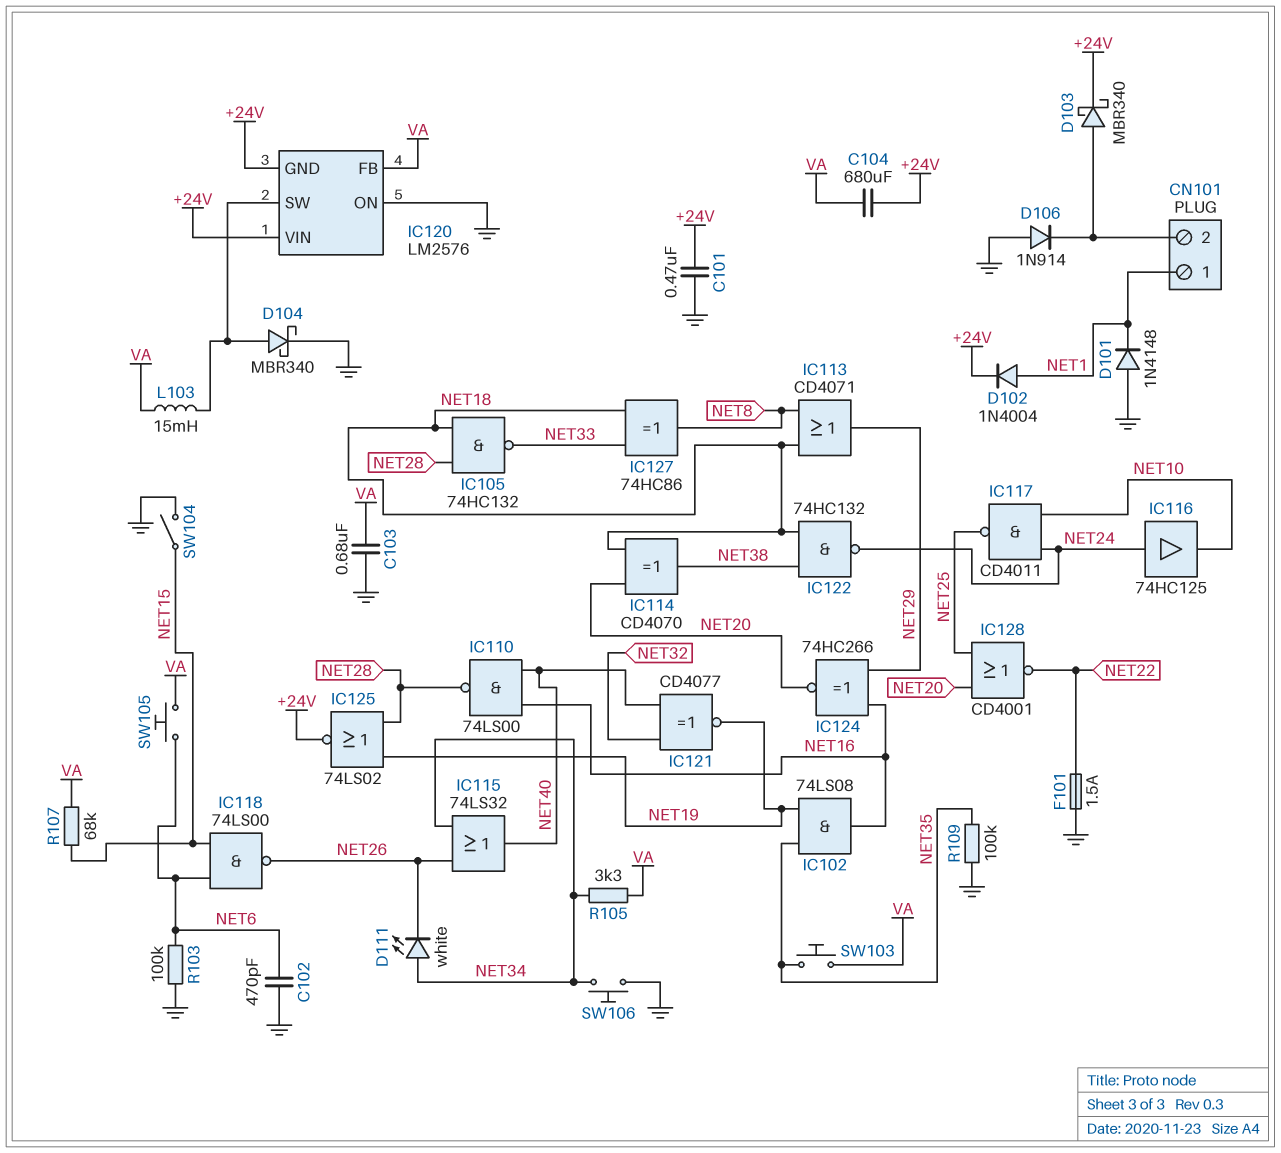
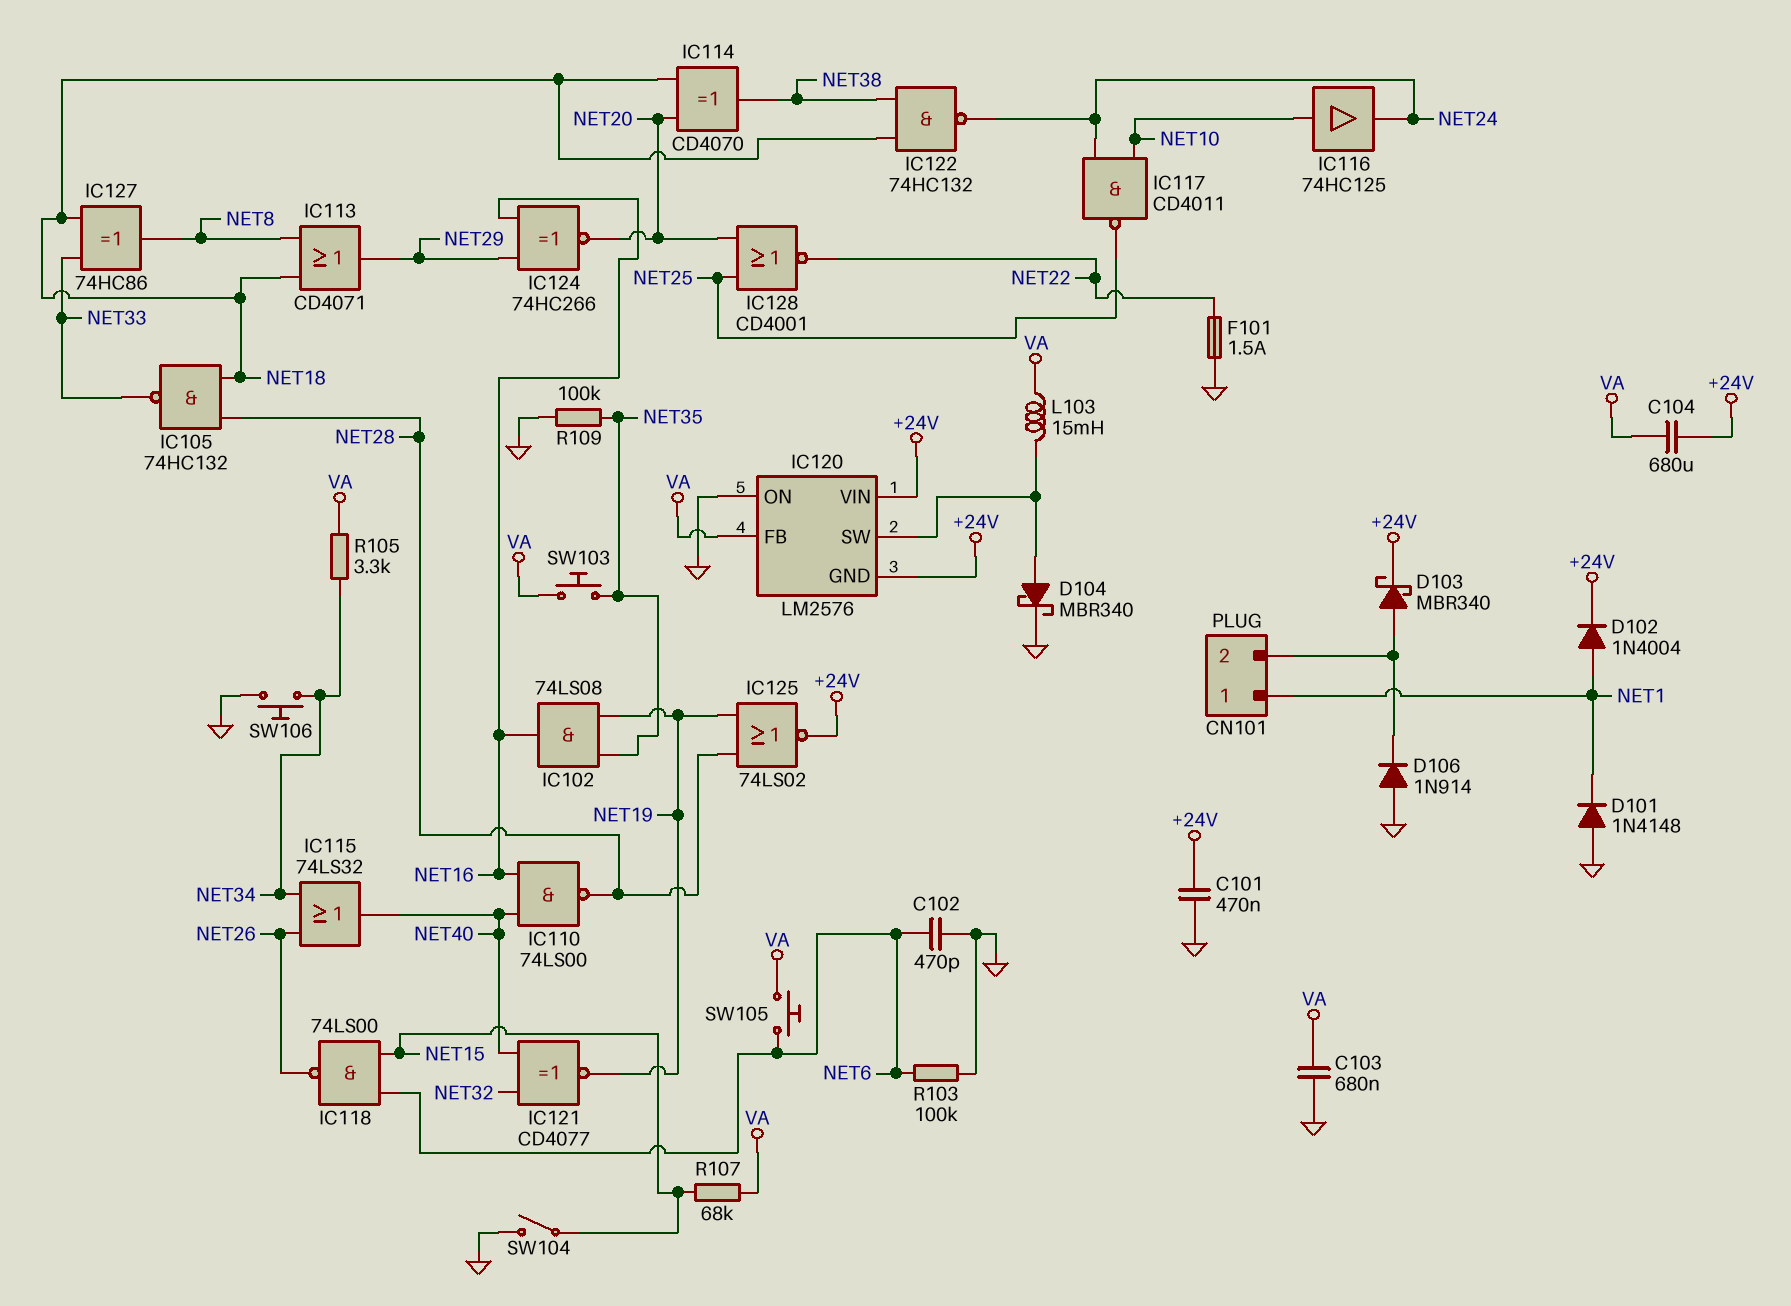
D111: LED white (A NET34, K NET26) -> none
IC116: buffer 74HC125 (in NET24, out NET10) -> buffer 74HC125 (in NET10, out NET24)

